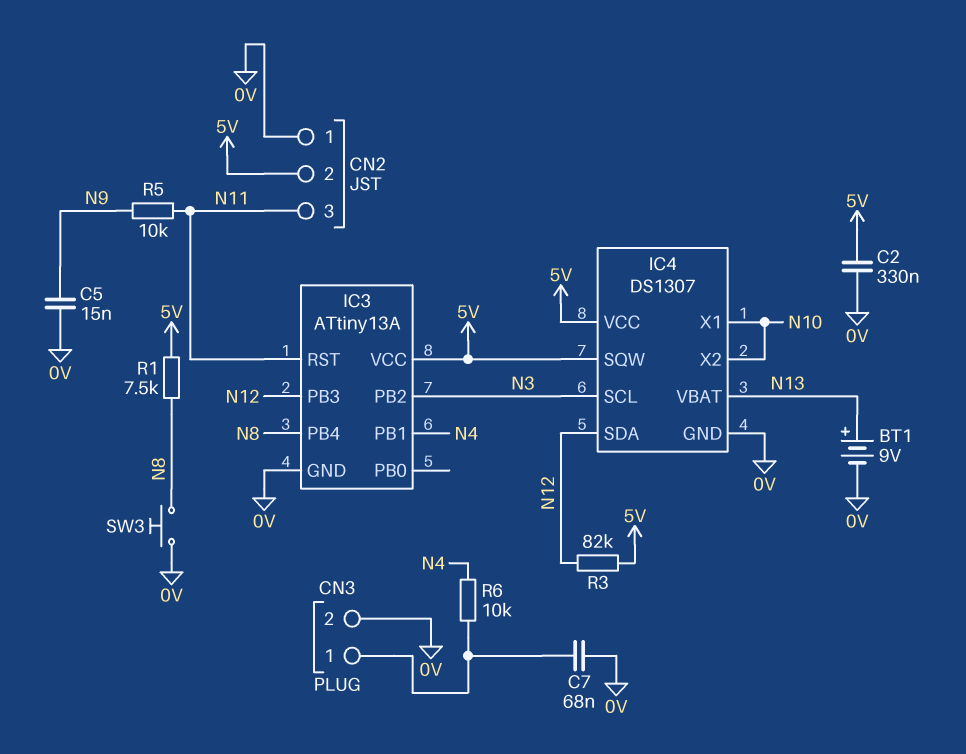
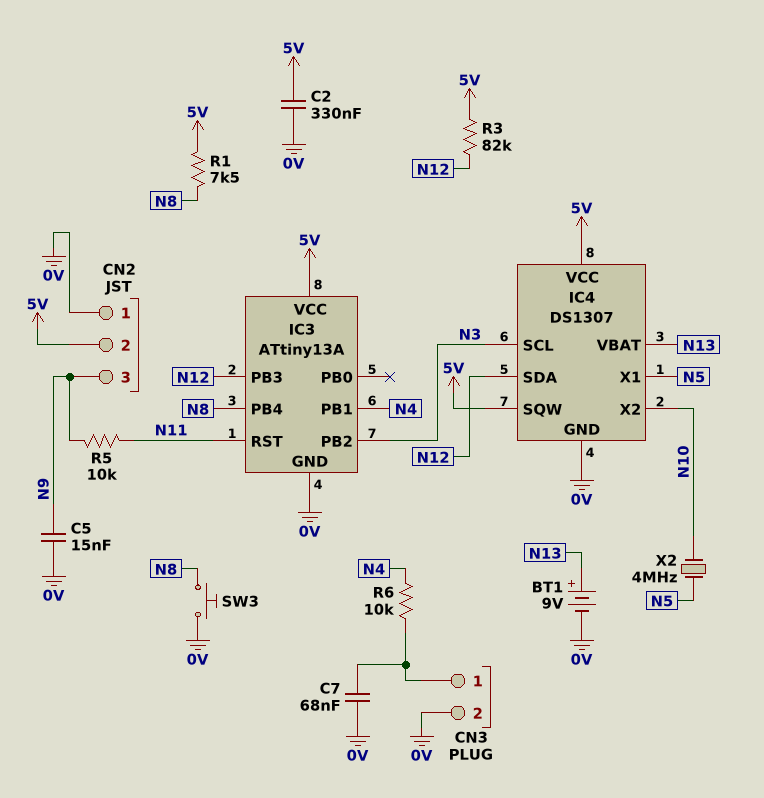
CN2 pin 3: N11 -> N9
IC4 pin X1: N10 -> N5
X2: none -> 4MHz (N5, N10)

